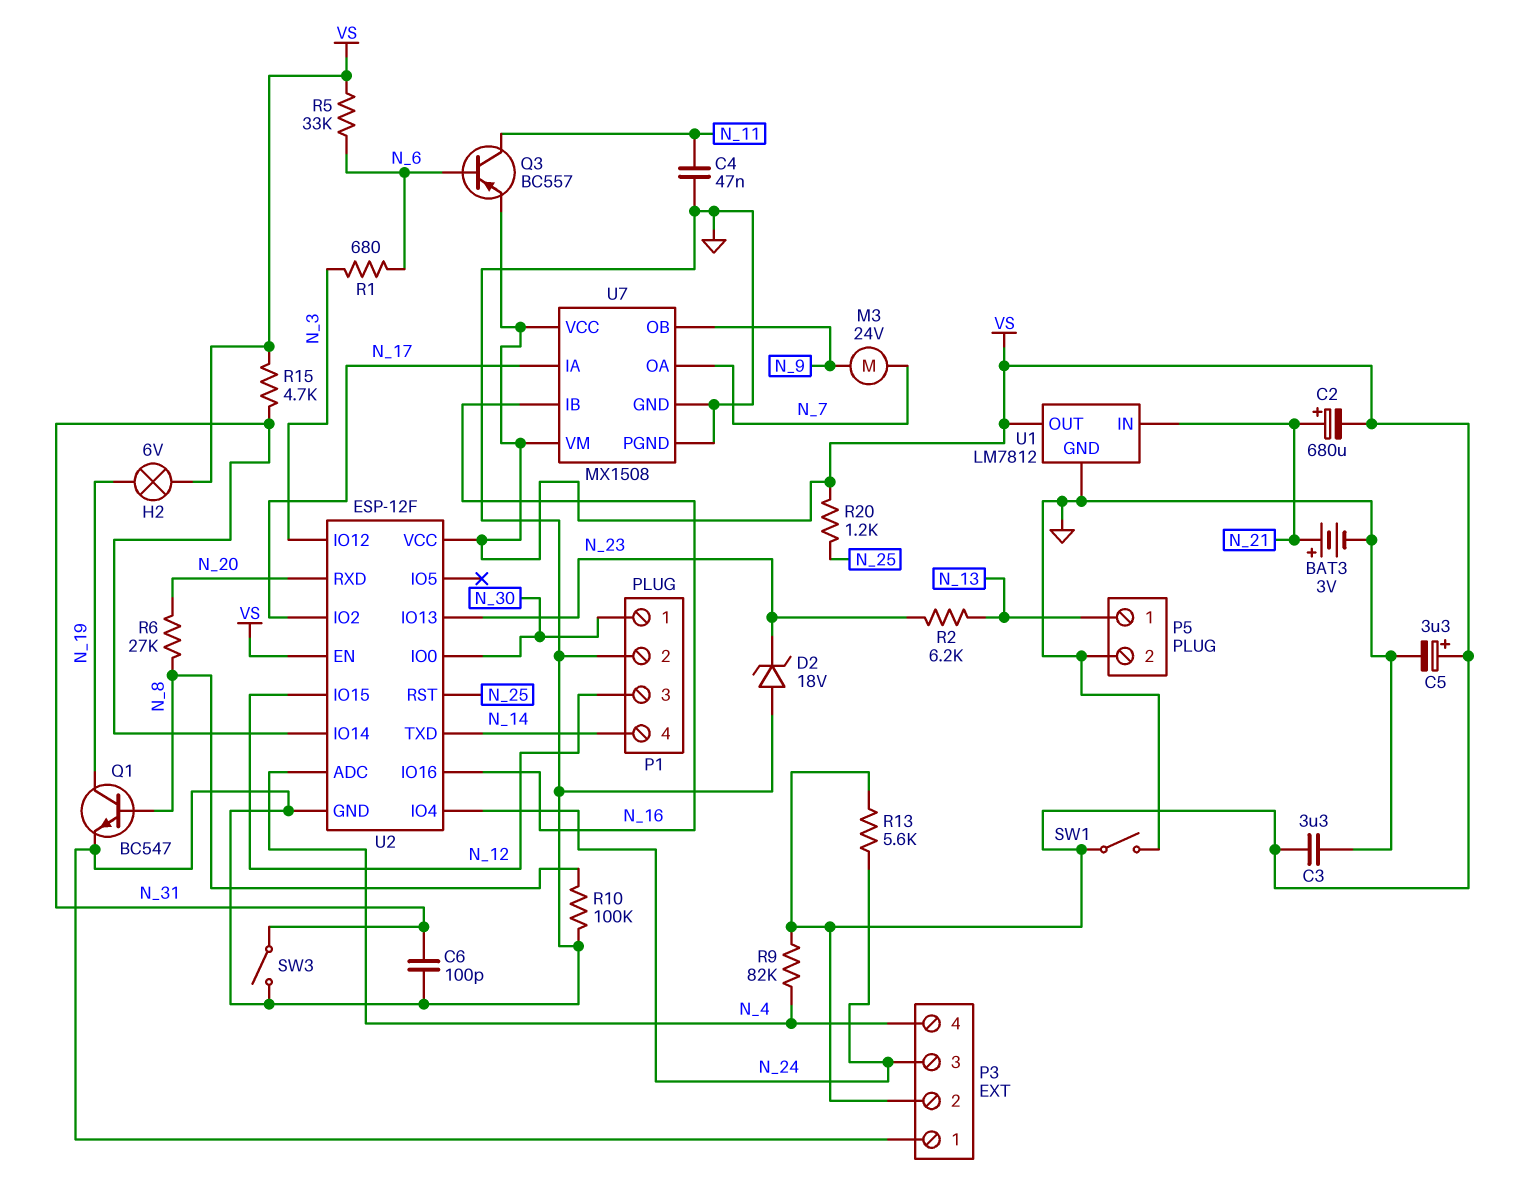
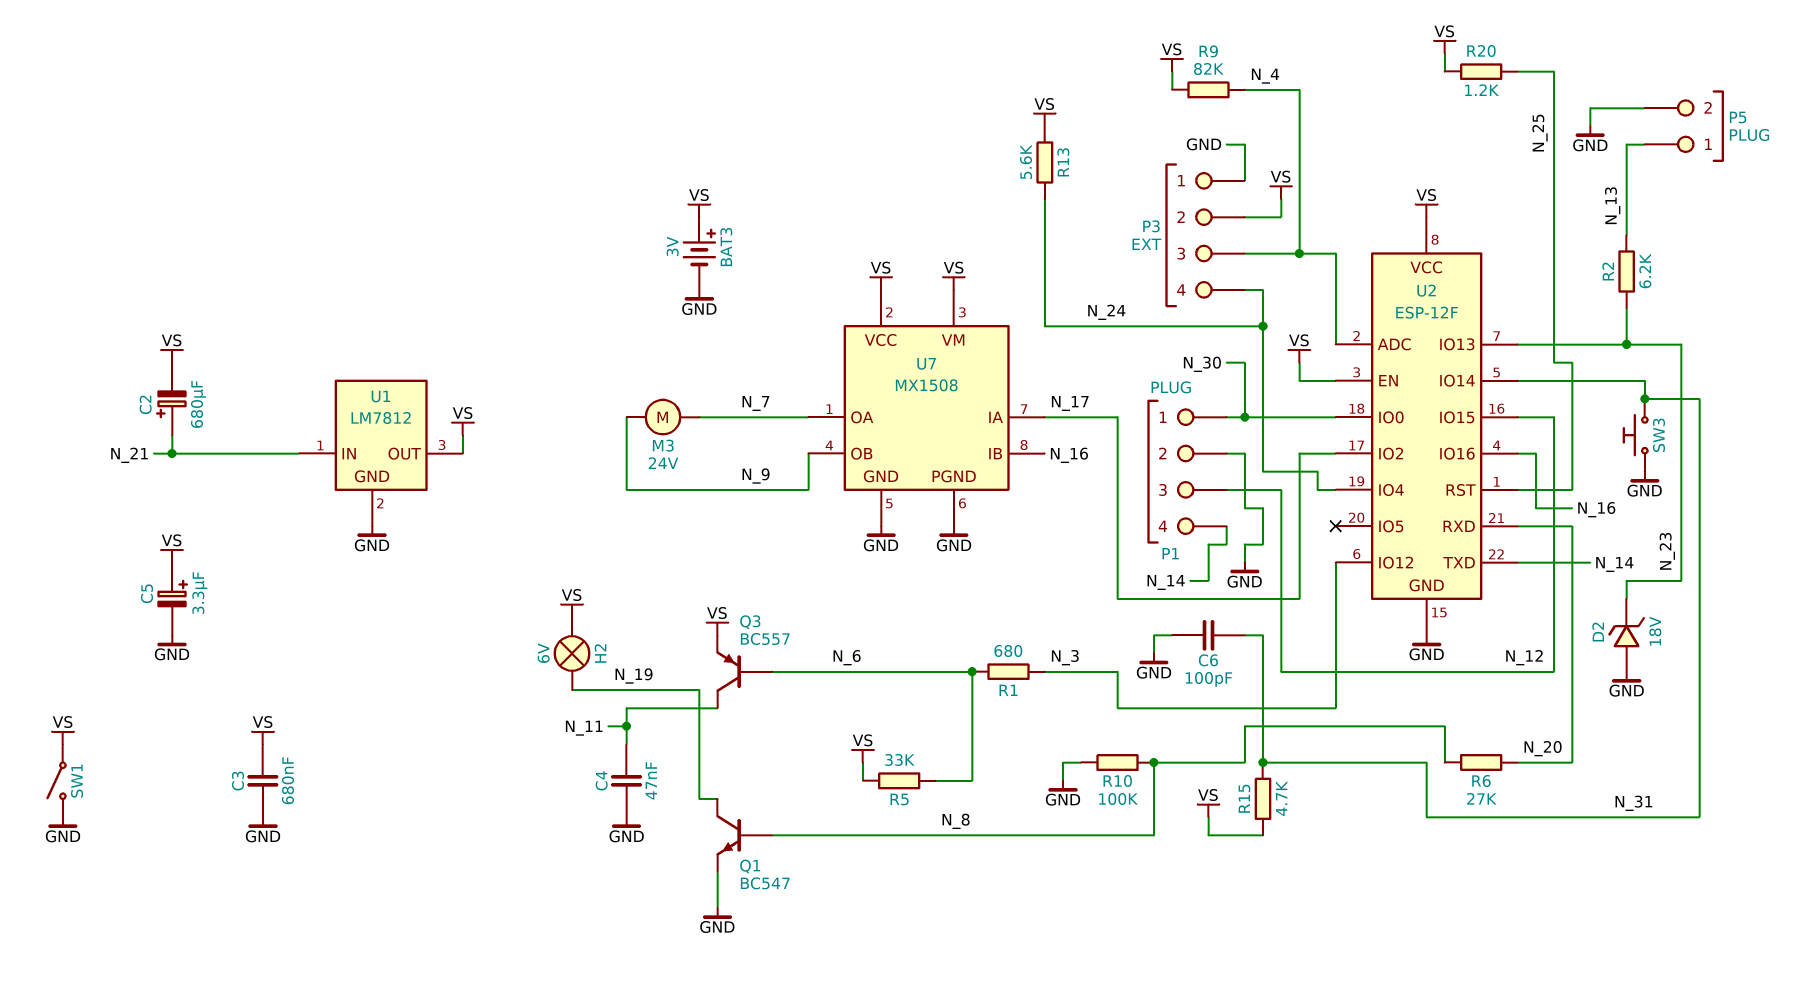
BAT3: 3V (plus N_21, minus GND) -> 3V (plus VS, minus GND)
C3: 3.3uF (GND, VS) -> 680nF (GND, VS)
P3 pin 3: N_24 -> N_4
P3 pin 4: N_4 -> N_24
SW3: switch (GND, N_31) -> button (GND, N_31)

